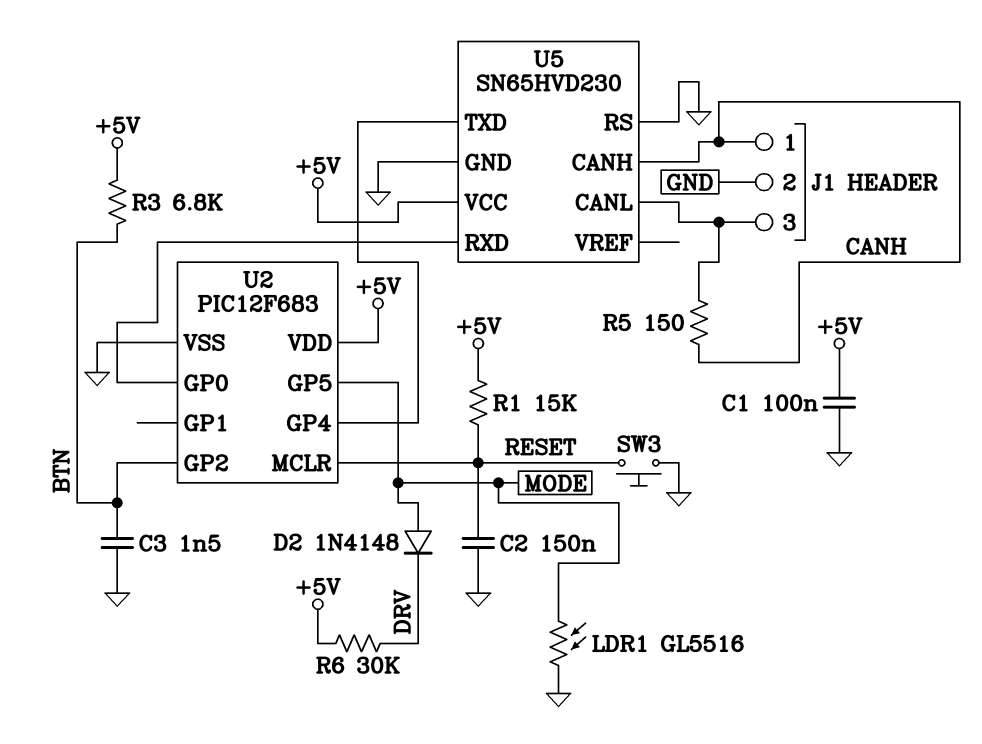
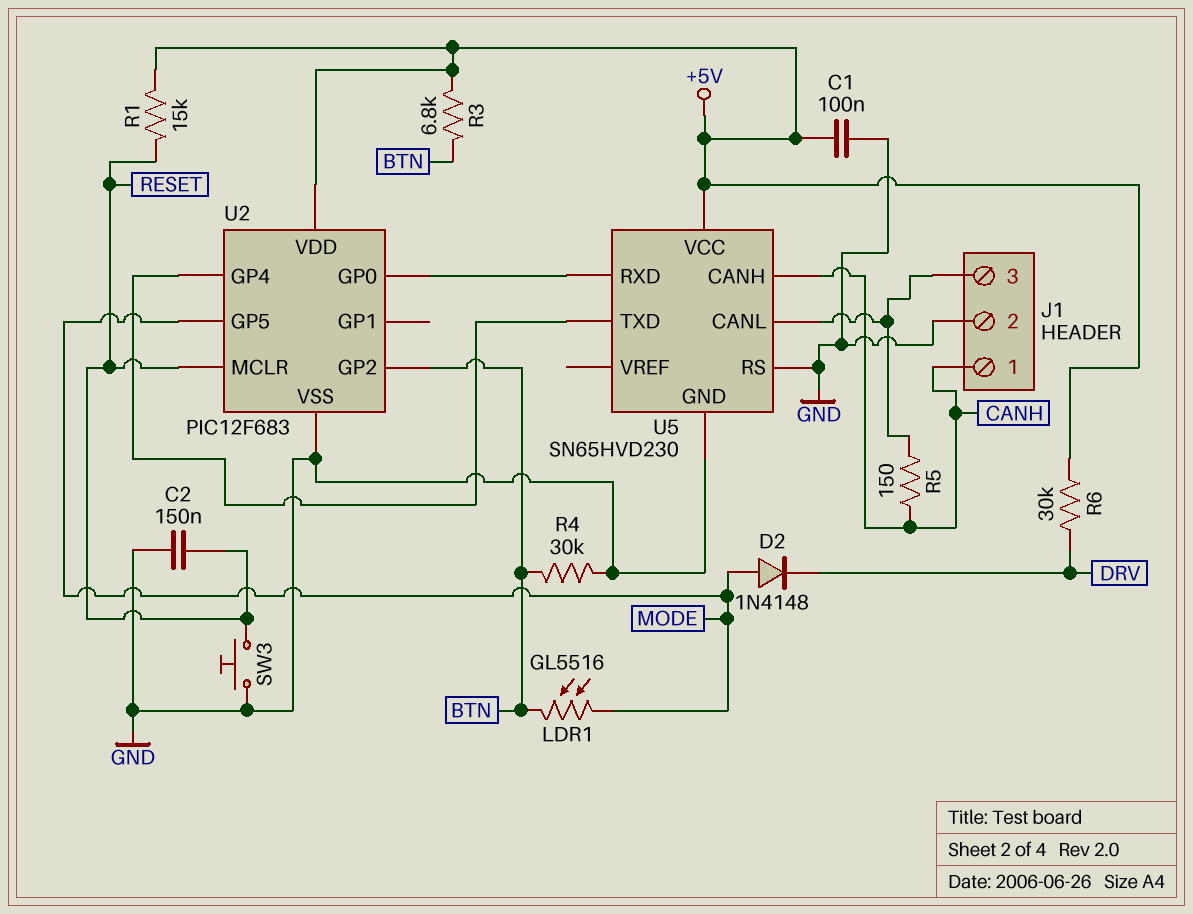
C3: 1.5nF (BTN, GND) -> none
LDR1: GL5516 (GND, MODE) -> GL5516 (BTN, MODE)
R4: none -> 30k (BTN, GND)

